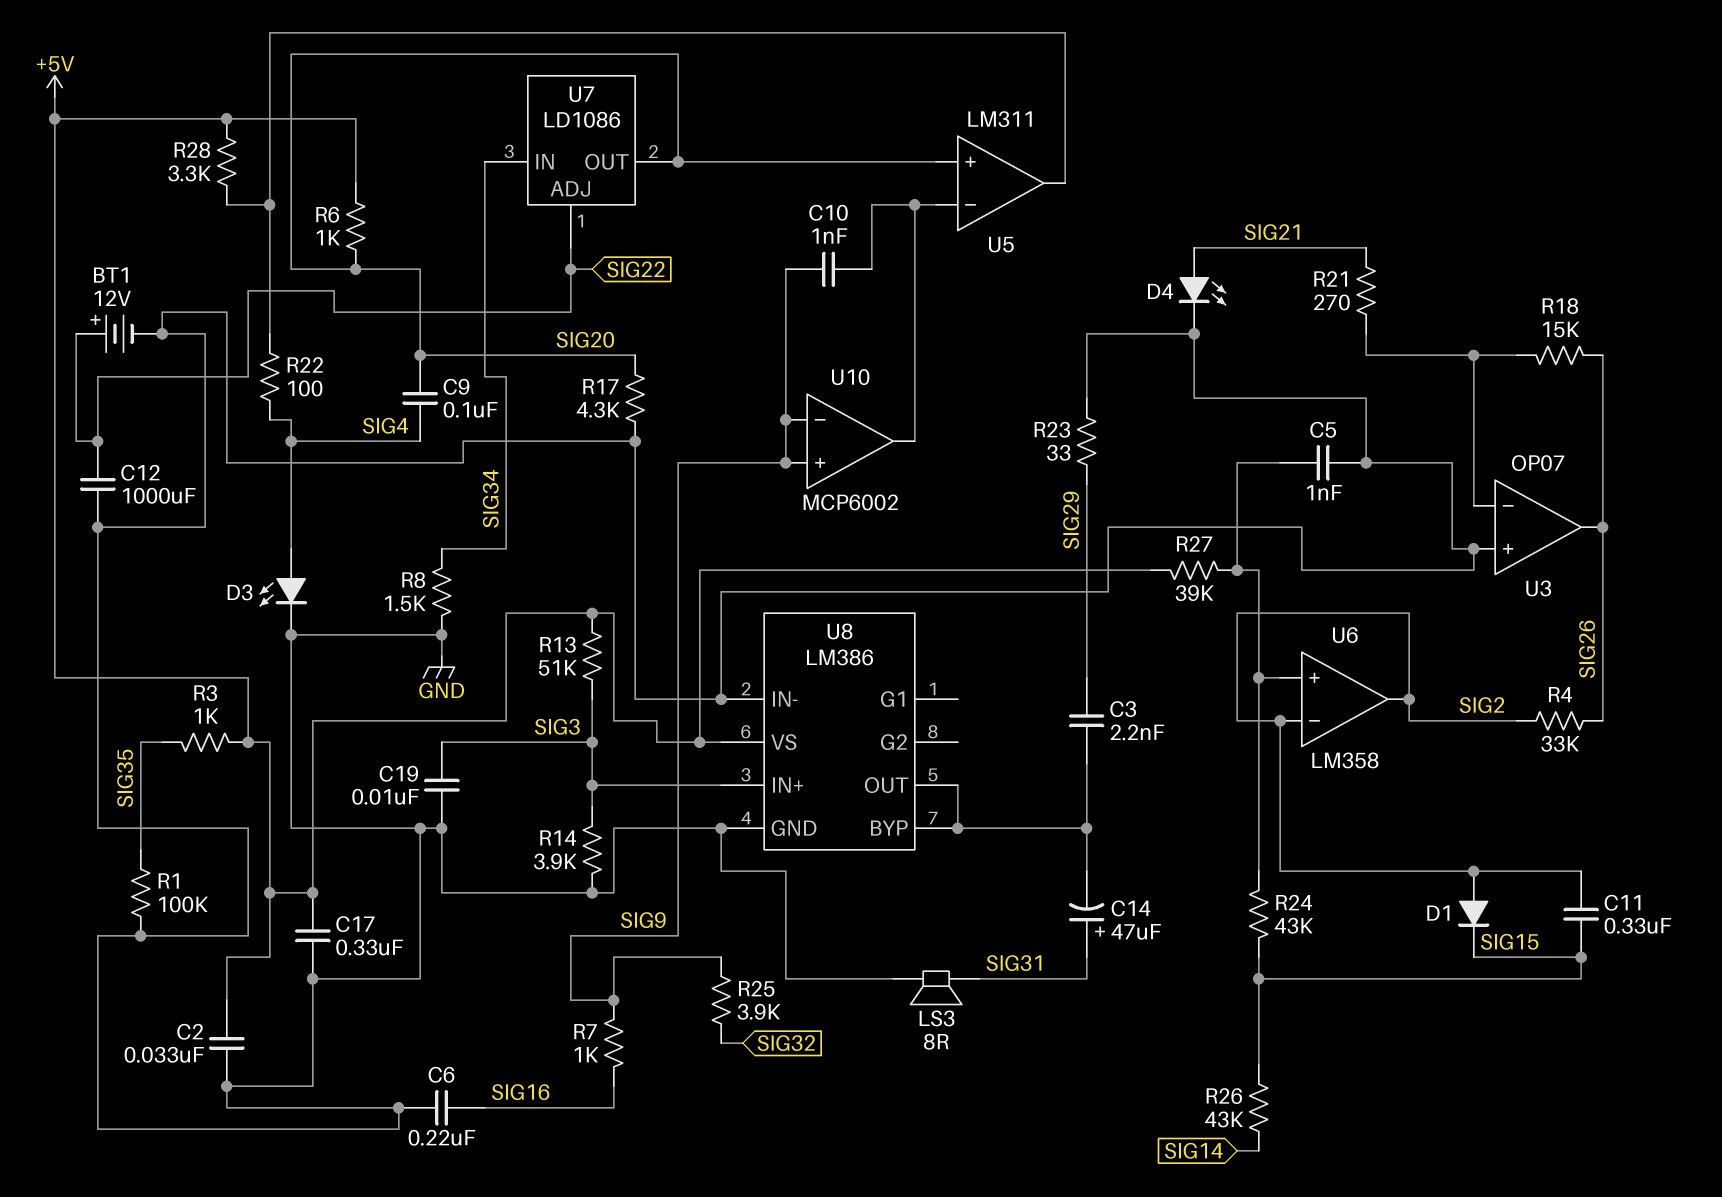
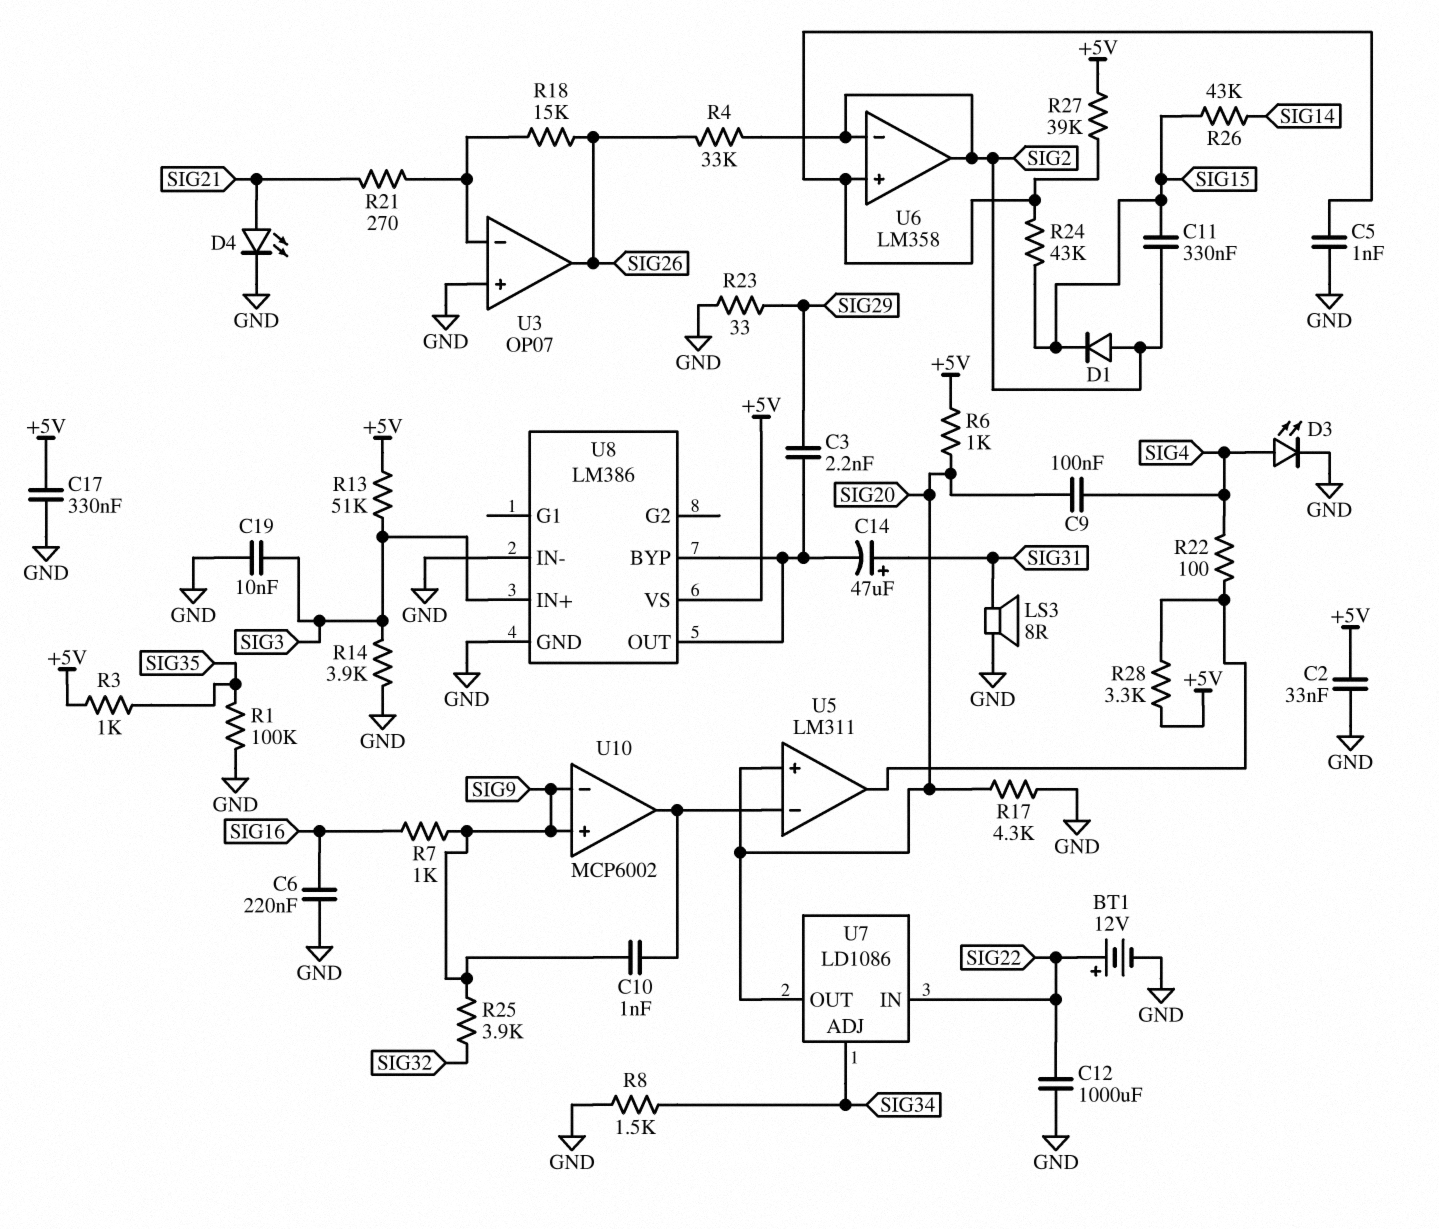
U7 pin ADJ: SIG22 -> SIG34
U7 pin IN: SIG34 -> SIG22

